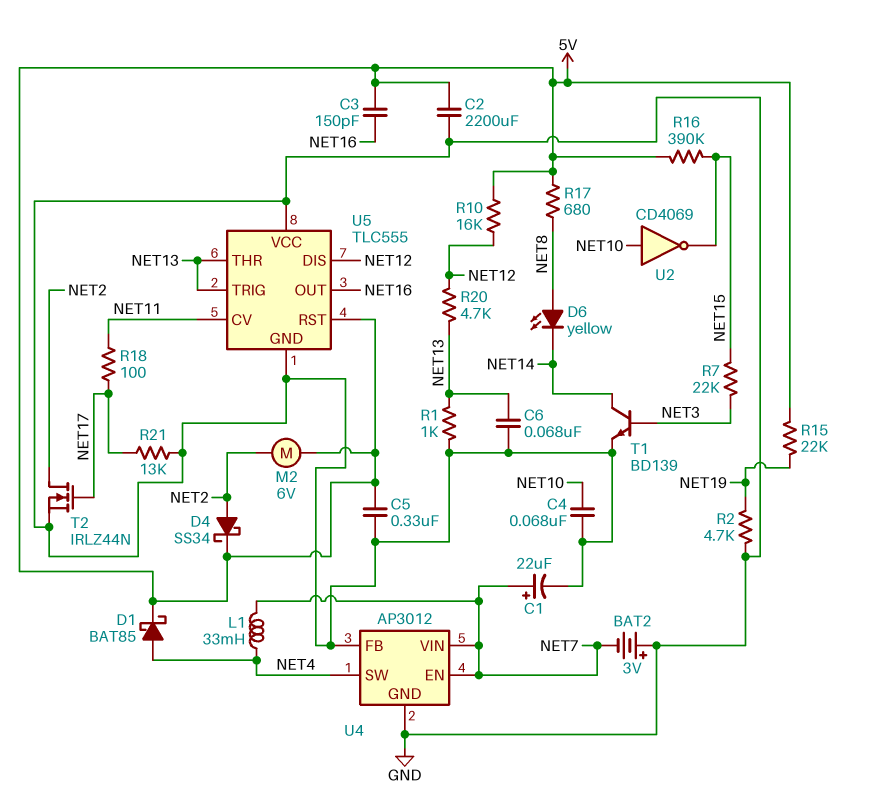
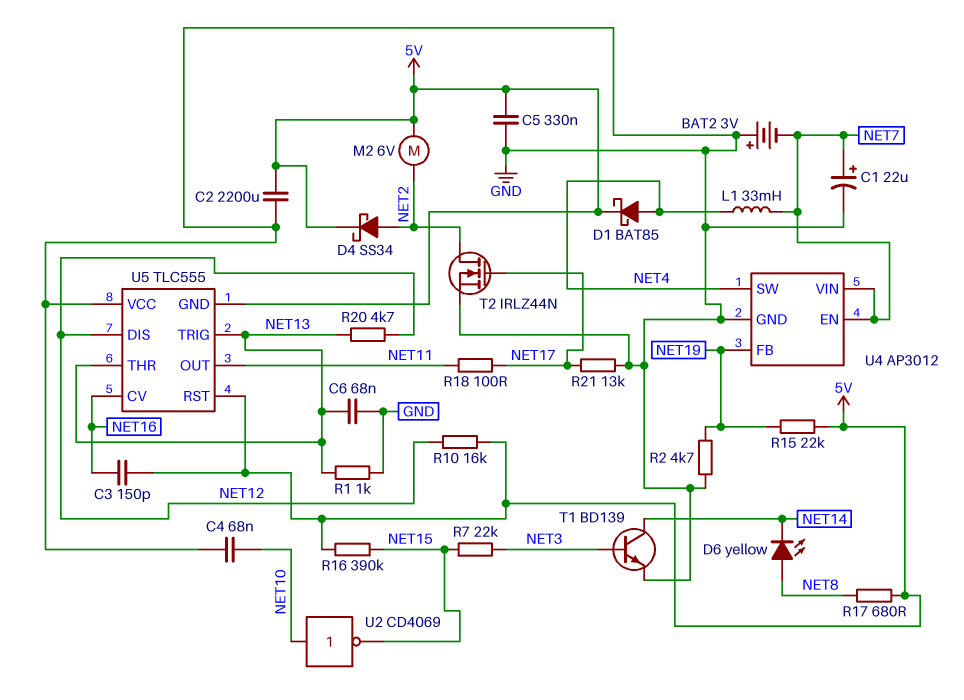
U4 pin FB: GND -> NET19
U5 pin CV: NET11 -> NET16
U5 pin GND: GND -> 5V
U5 pin OUT: NET16 -> NET11

